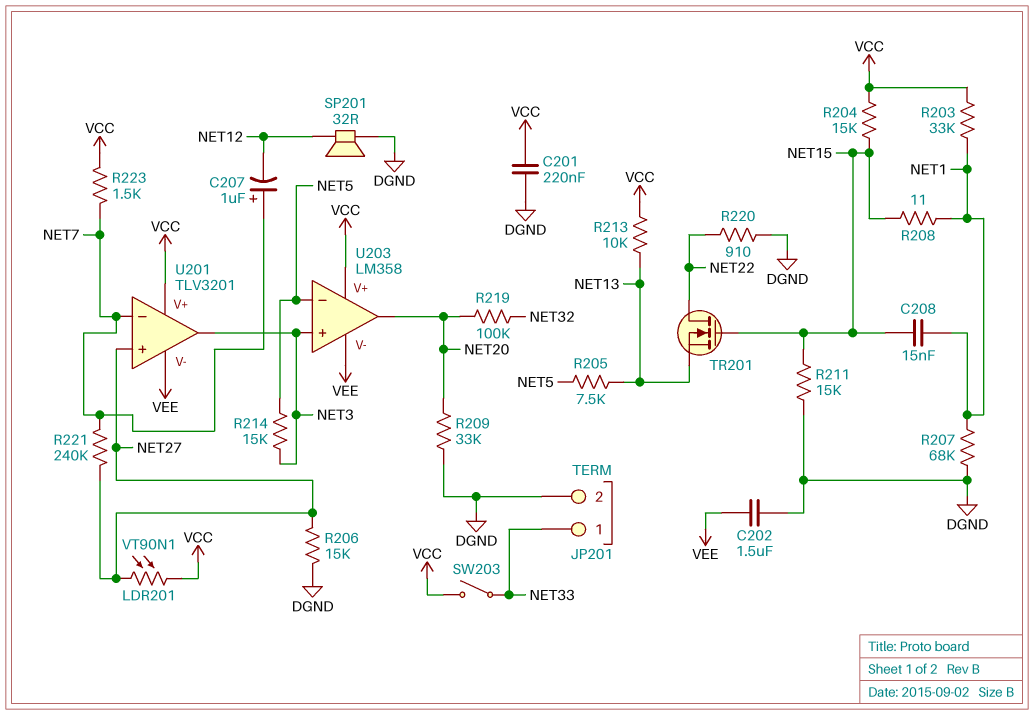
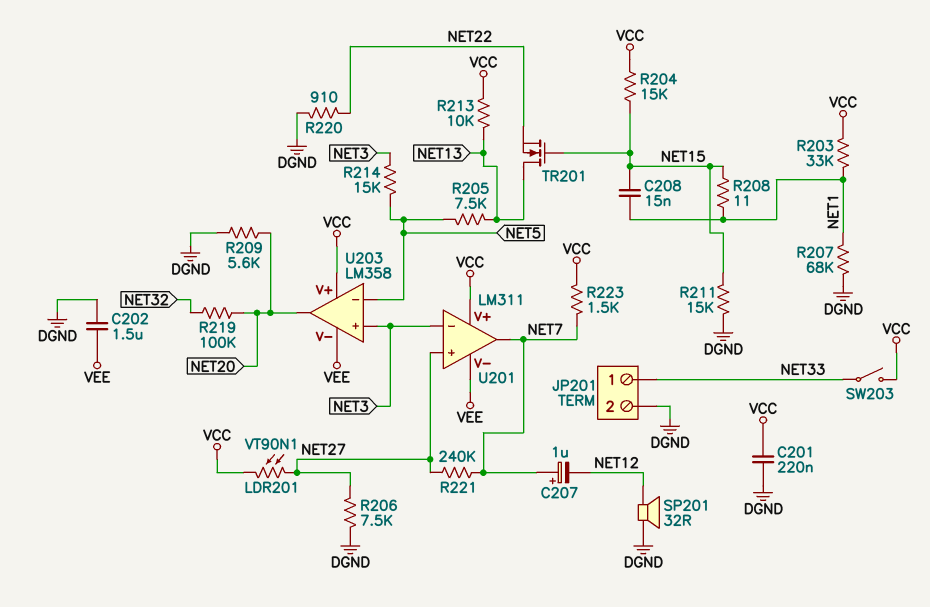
R206: 15k (DGND, NET27) -> 7.5k (DGND, NET27)
R209: 33k (DGND, NET20) -> 5.6k (DGND, NET20)
TR201: NMOS (G NET15, D NET22, S NET13) -> NMOS (G NET15, D NET13, S NET22)
U201: TLV3201 -> LM311
U201 pin in-: NET7 -> NET3
U201 pin out: NET3 -> NET7

